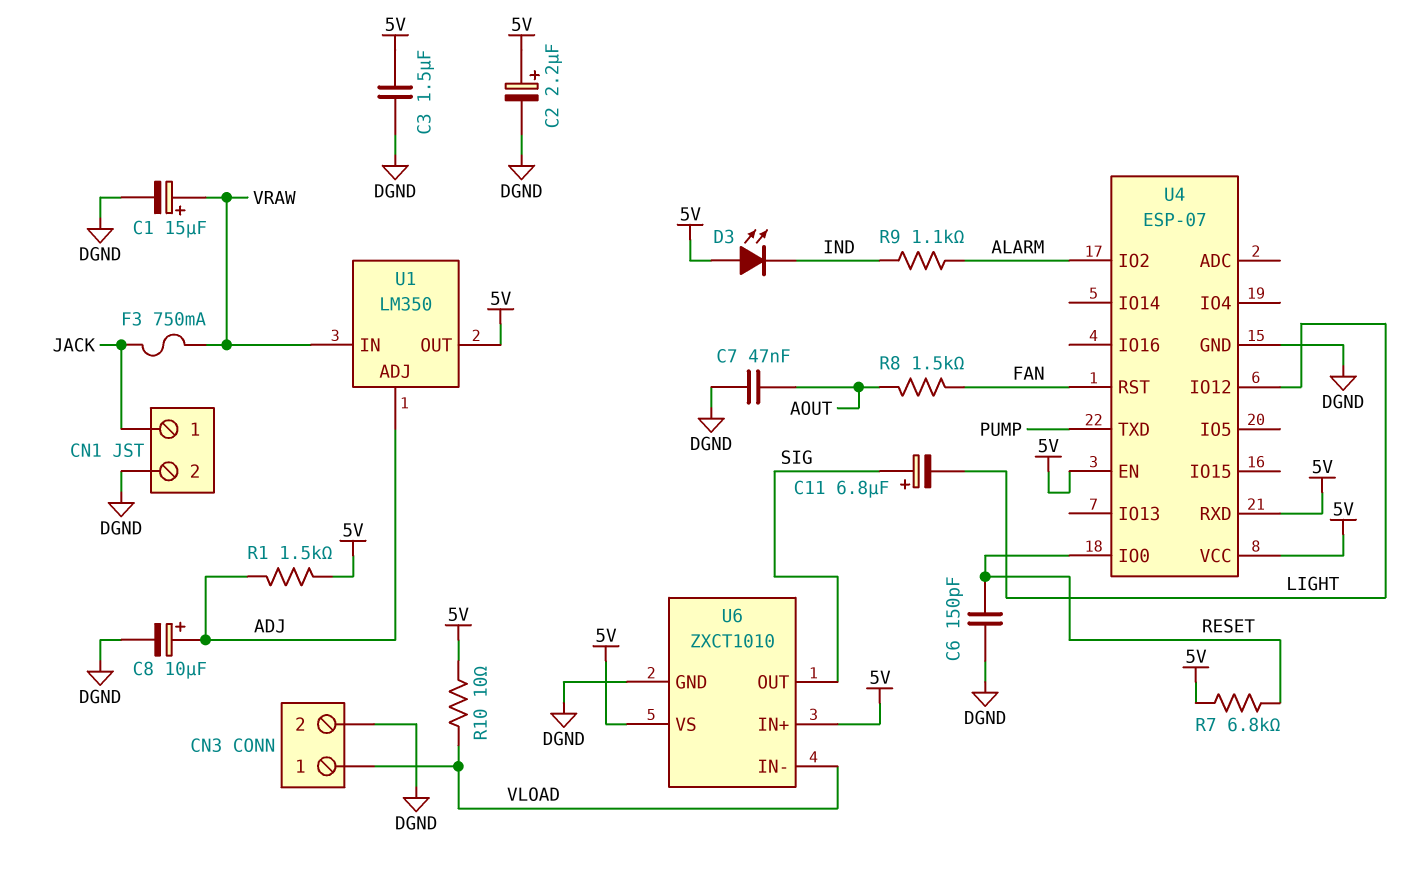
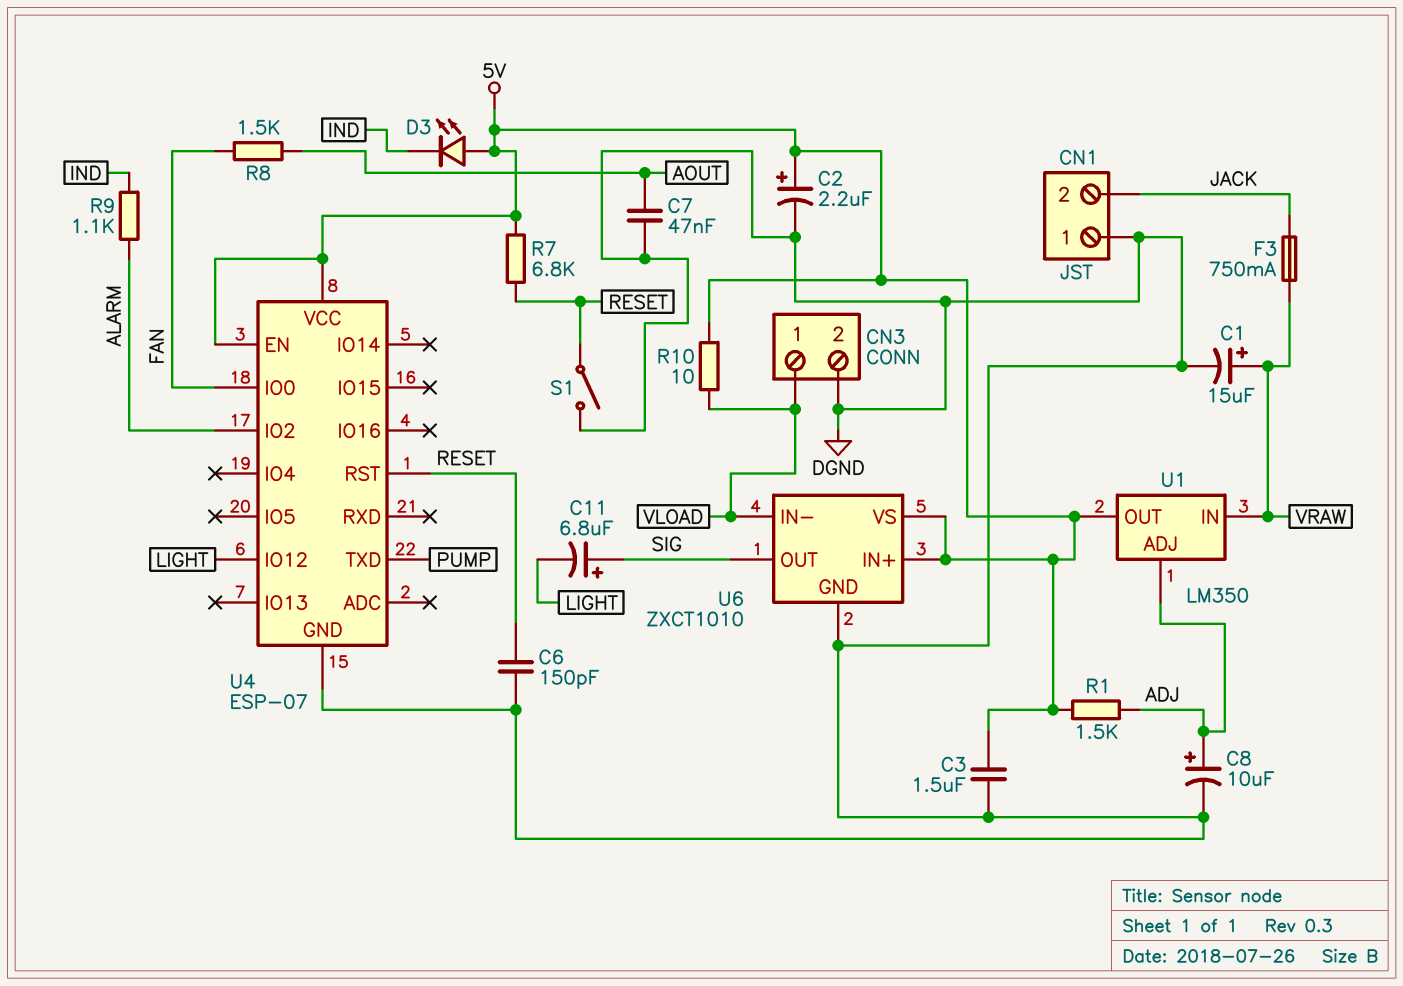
CN1 pin 1: JACK -> DGND
CN1 pin 2: DGND -> JACK
S1: none -> switch (DGND, RESET)
U4 pin IO0: RESET -> FAN
U4 pin RST: FAN -> RESET
U4 pin RXD: 5V -> none

